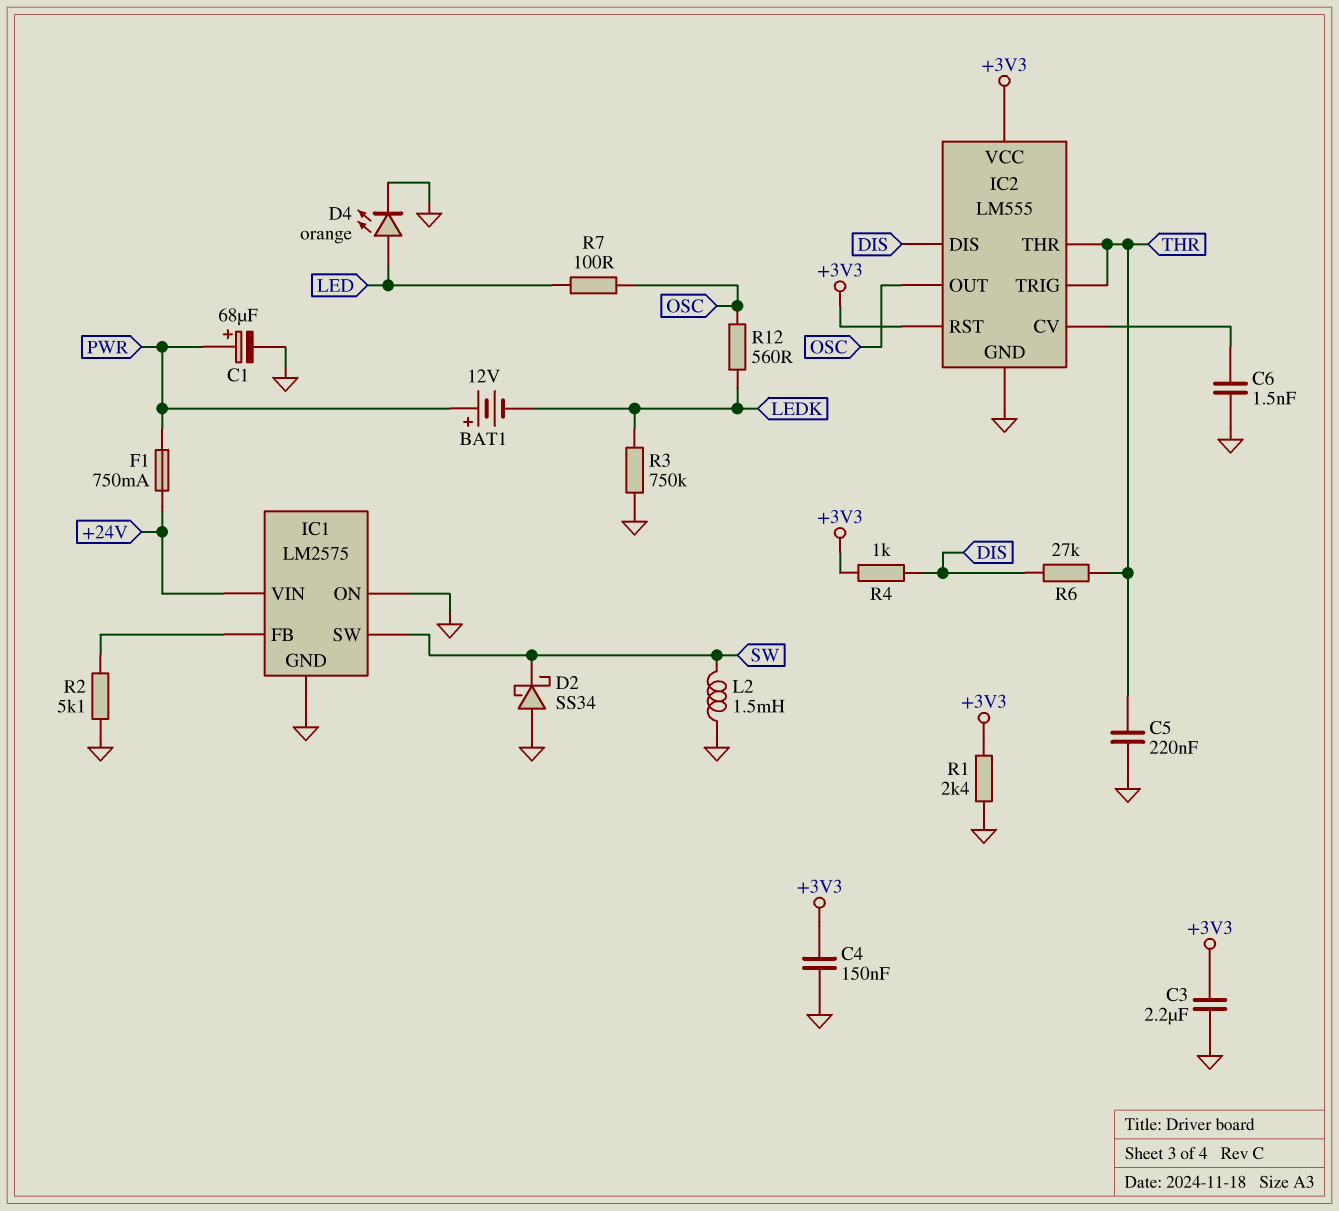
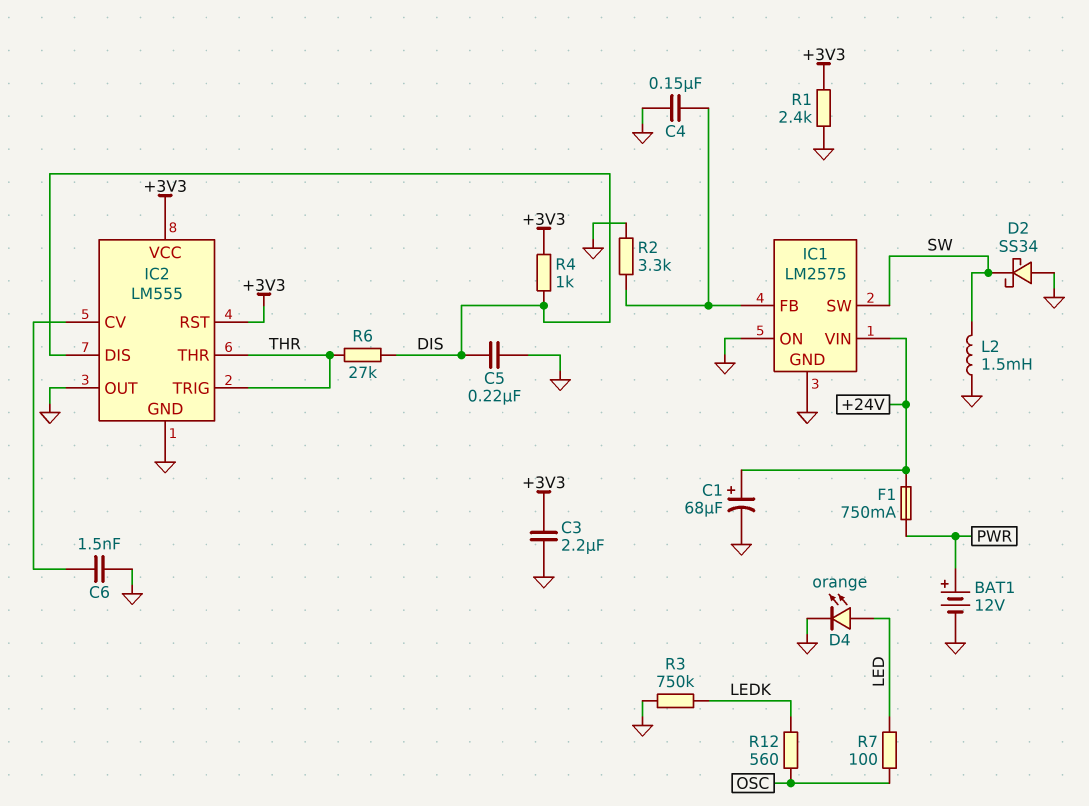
BAT1: 12V (plus PWR, minus LEDK) -> 12V (plus PWR, minus GND)
C1: 68uF (plus PWR, minus GND) -> 68uF (plus +24V, minus GND)
C4: 150nF (+3V3, GND) -> 150nF (GND, IC1/FB)
C5: 220nF (GND, THR) -> 220nF (DIS, GND)
IC2 pin OUT: OSC -> GND
R2: 5.1k (GND, IC1/FB) -> 3.3k (GND, IC1/FB)

